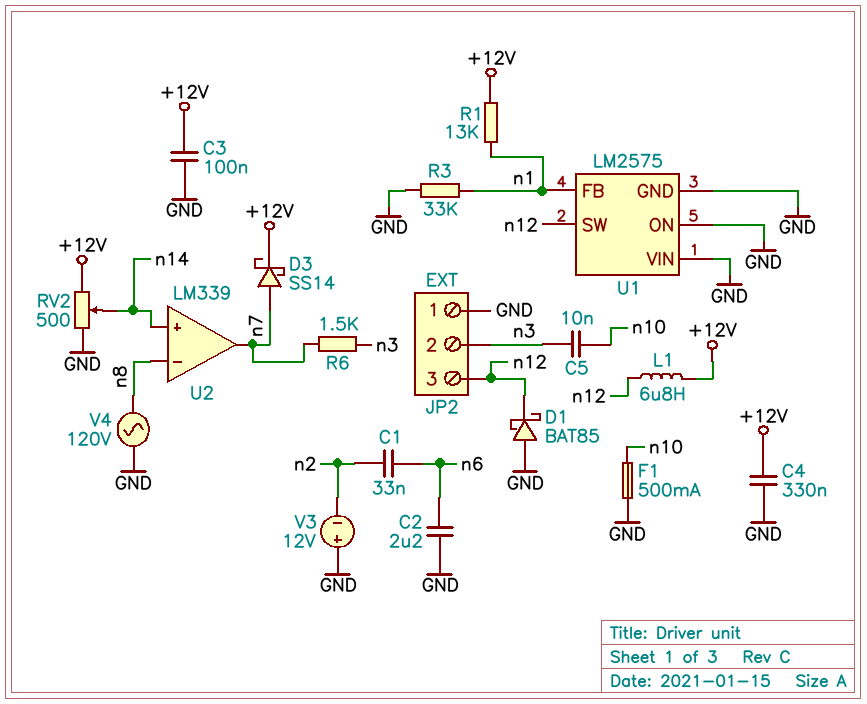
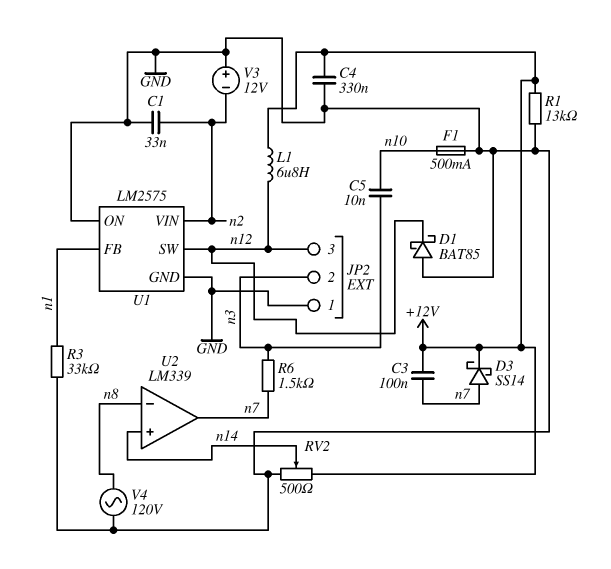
C1: 33nF (n2, n6) -> 33nF (GND, n2)
C2: 2.2uF (GND, n6) -> none
C3: 100nF (+12V, GND) -> 100nF (+12V, n7)
R1: 13k (+12V, n1) -> 13k (+12V, GND)
U1 pin VIN: GND -> n2

